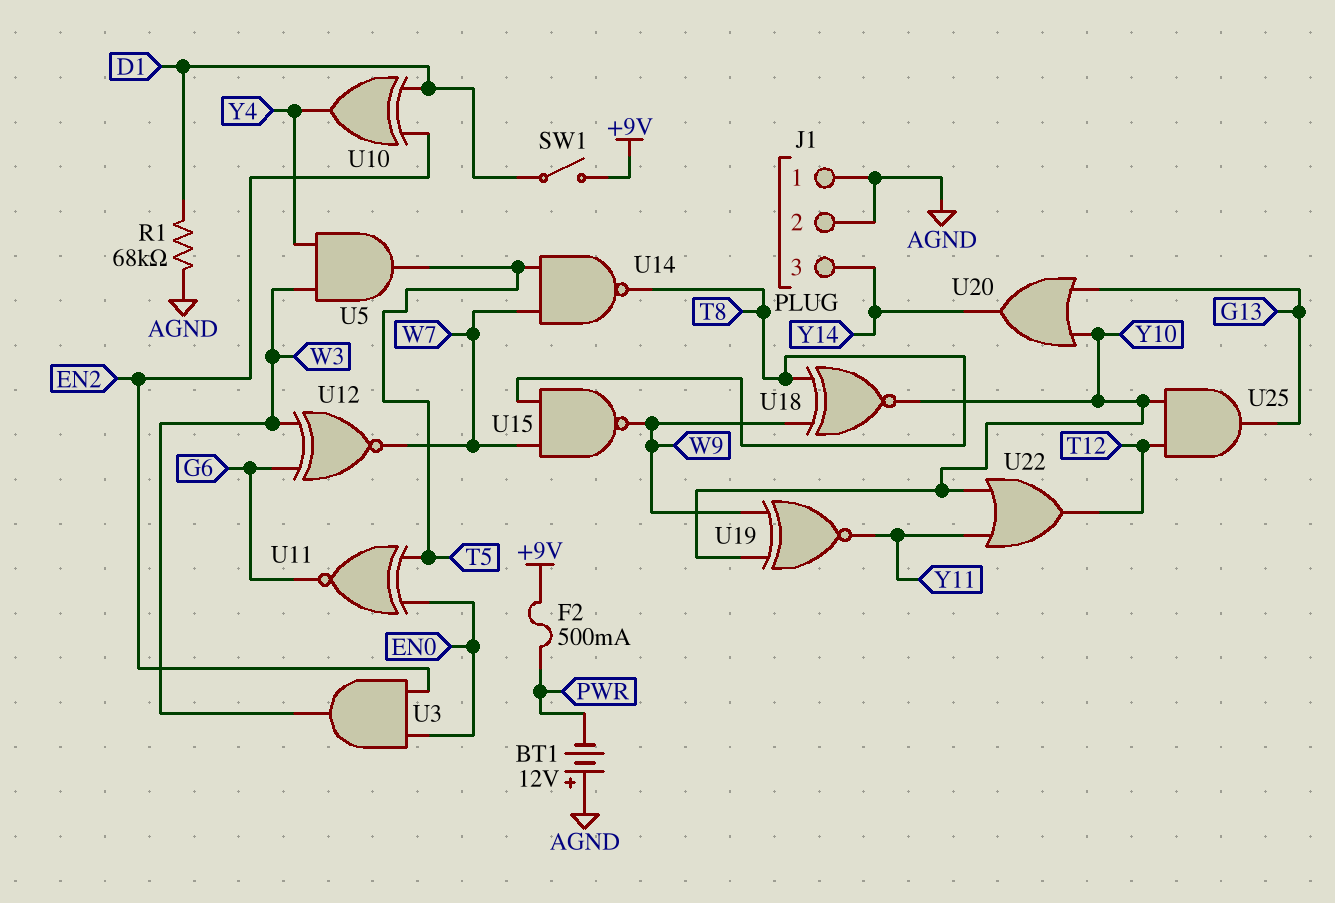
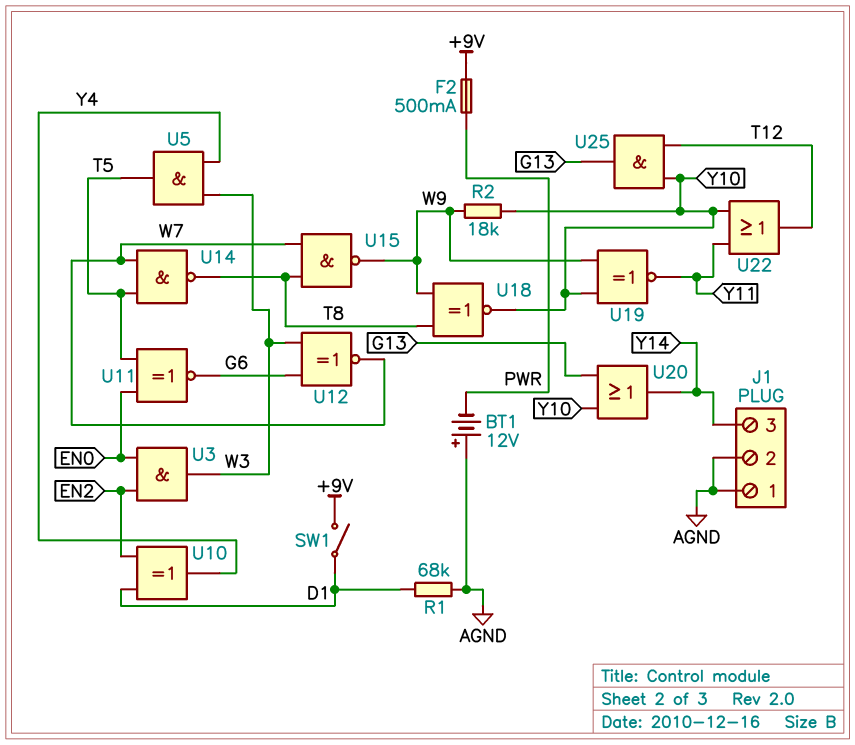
R2: none -> 18k (W9, Y10)

